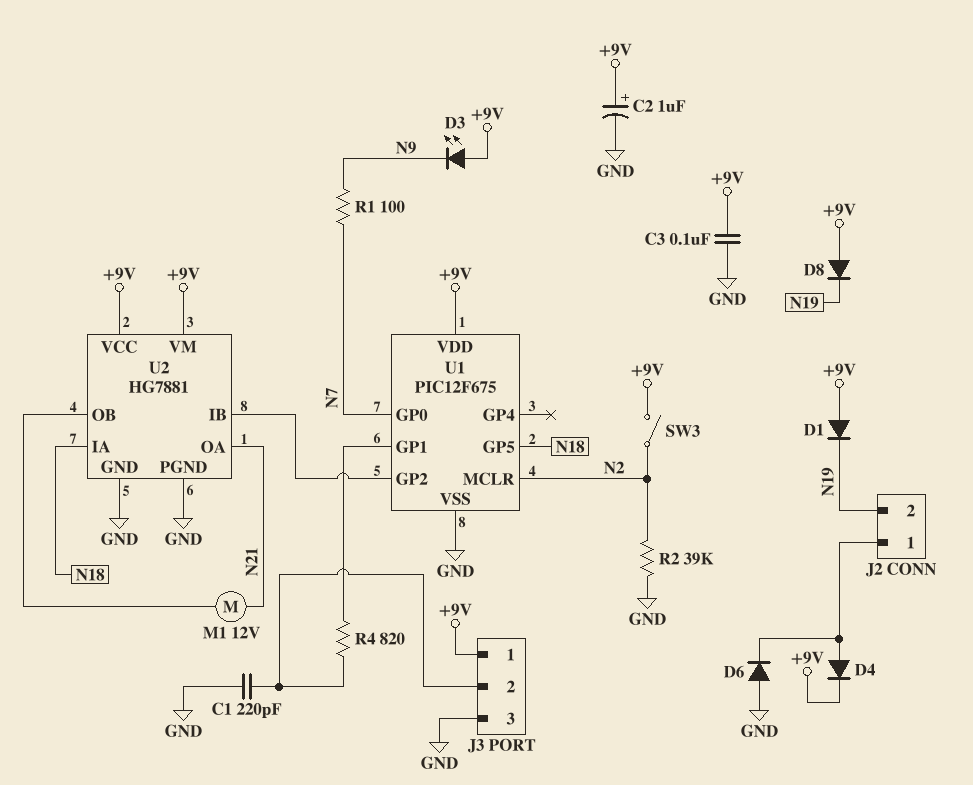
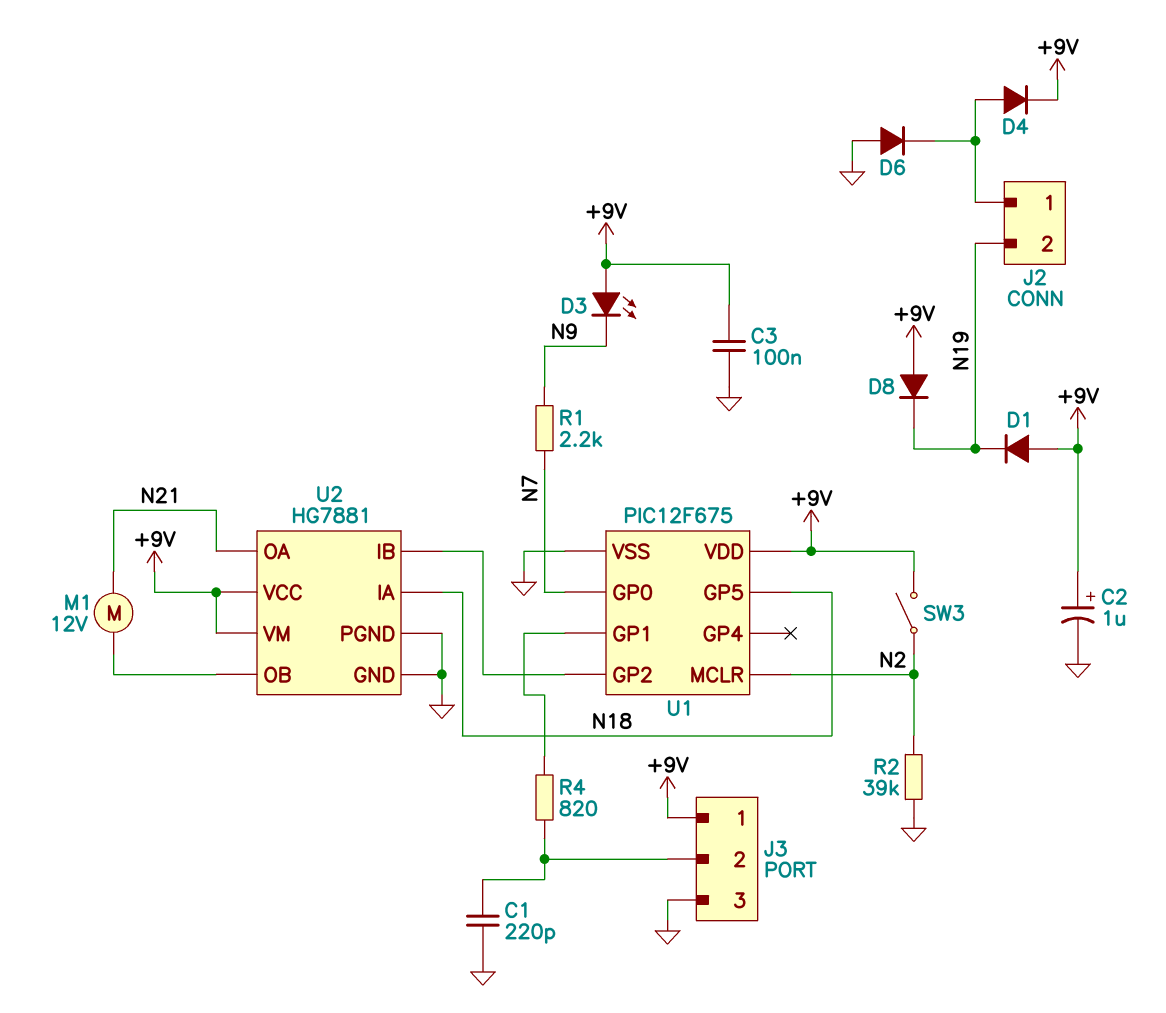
R1: 100 (N7, N9) -> 2.2k (N7, N9)

